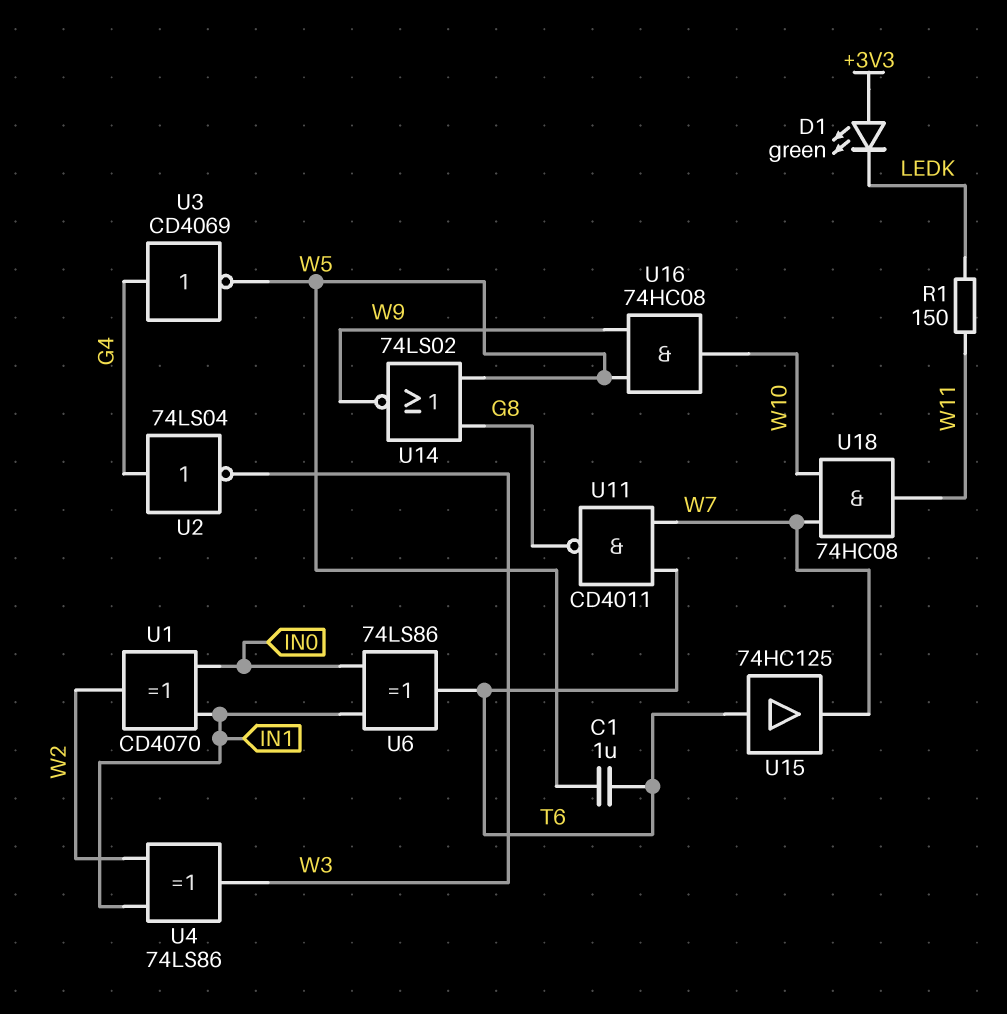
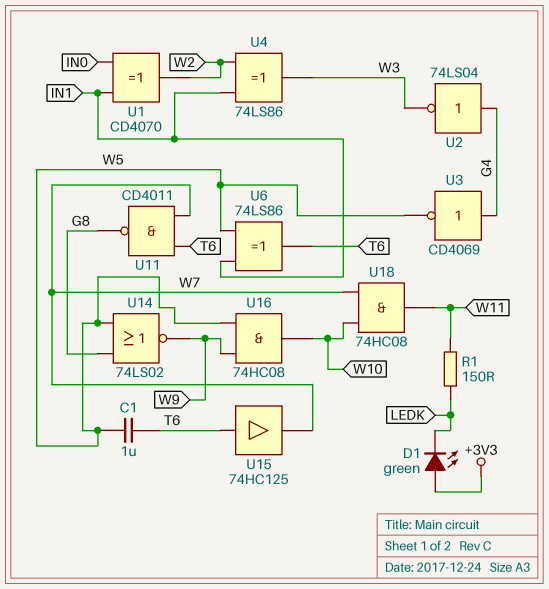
U6: XOR 74LS86 (in IN0, in IN1, out T6) -> XOR 74LS86 (in IN1, in W5, out T6)

